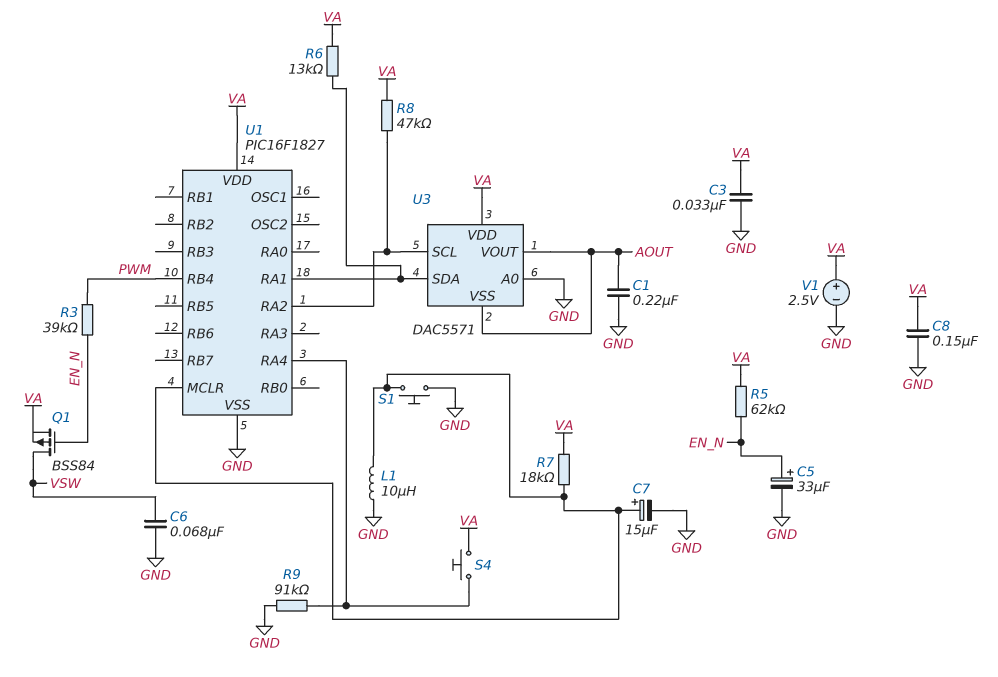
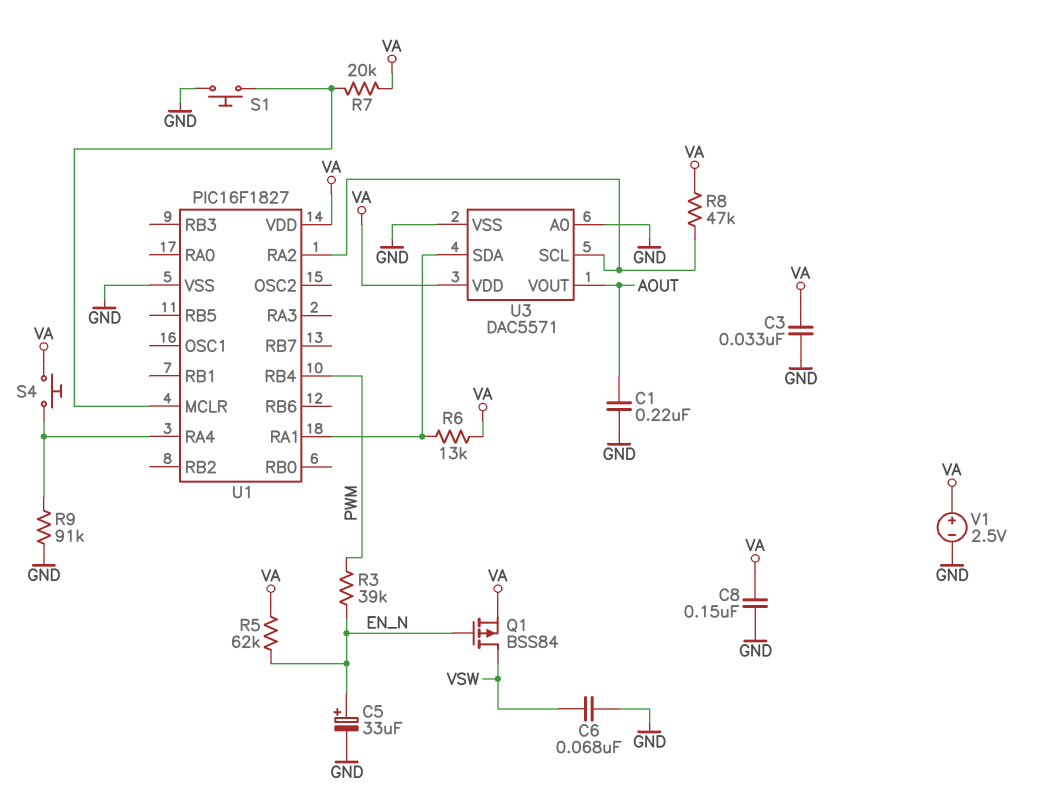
C7: 15uF (plus U1/MCLR, minus GND) -> none
L1: 10uH (GND, U1/MCLR) -> none
R7: 18k (U1/MCLR, VA) -> 20k (U1/MCLR, VA)
U3 pin VSS: AOUT -> GND

